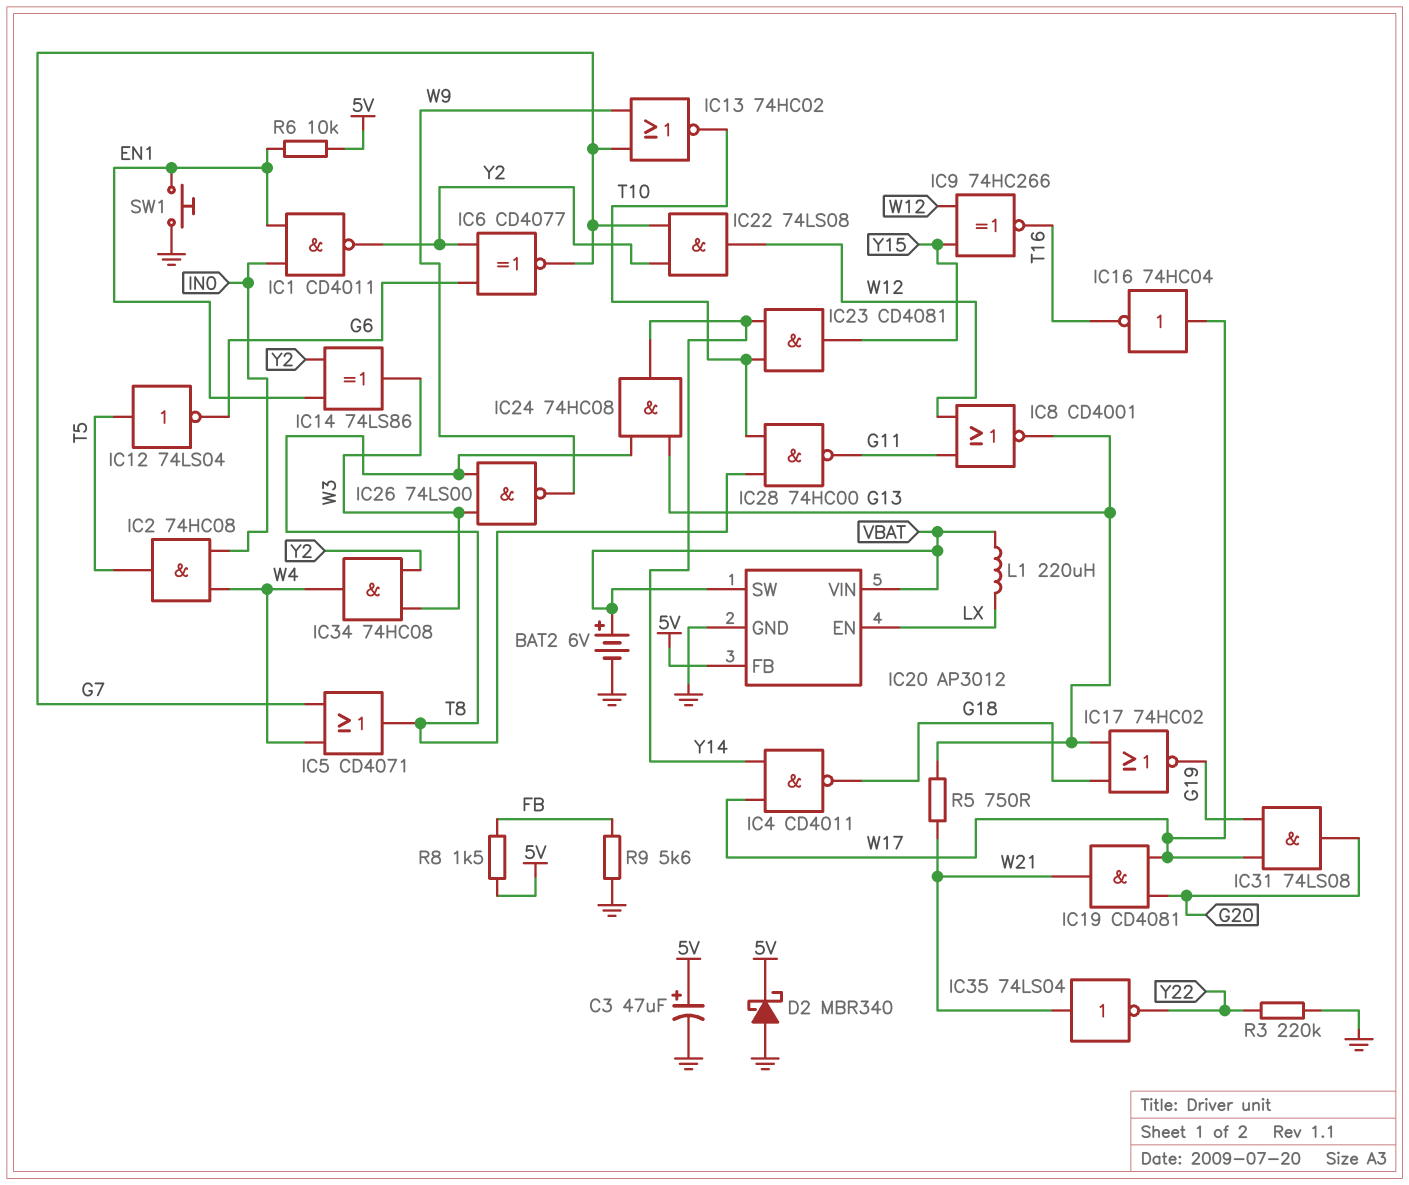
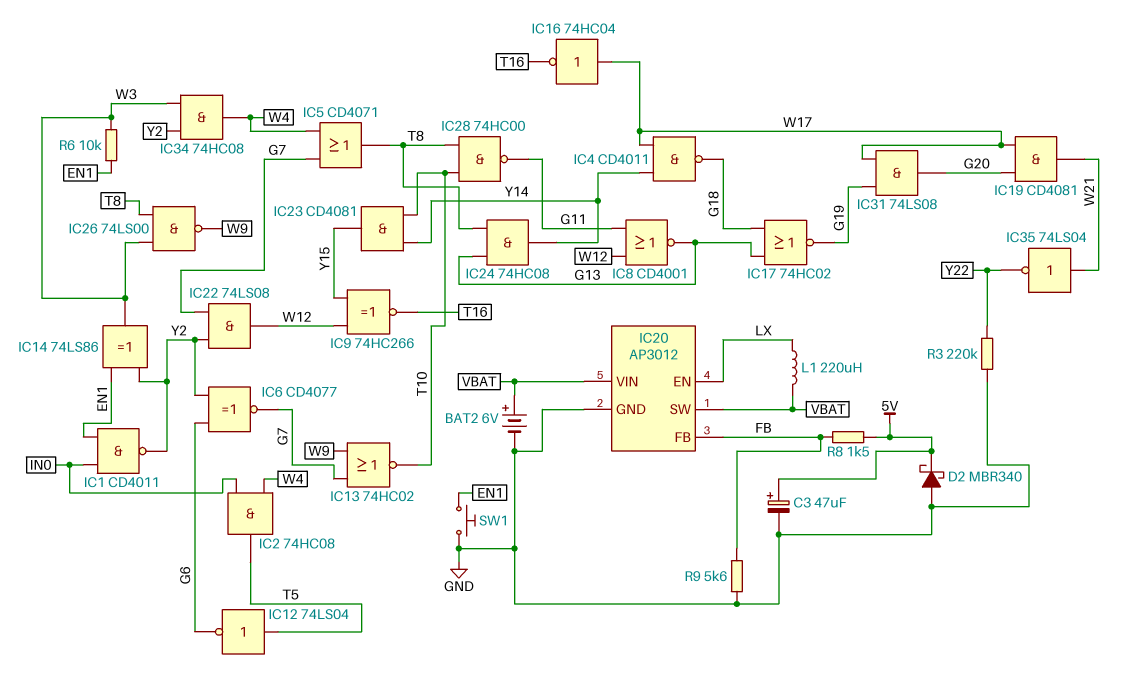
IC20 pin FB: 5V -> FB
R5: 750 (G13, W21) -> none
R6: 10k (5V, EN1) -> 10k (EN1, W3)

